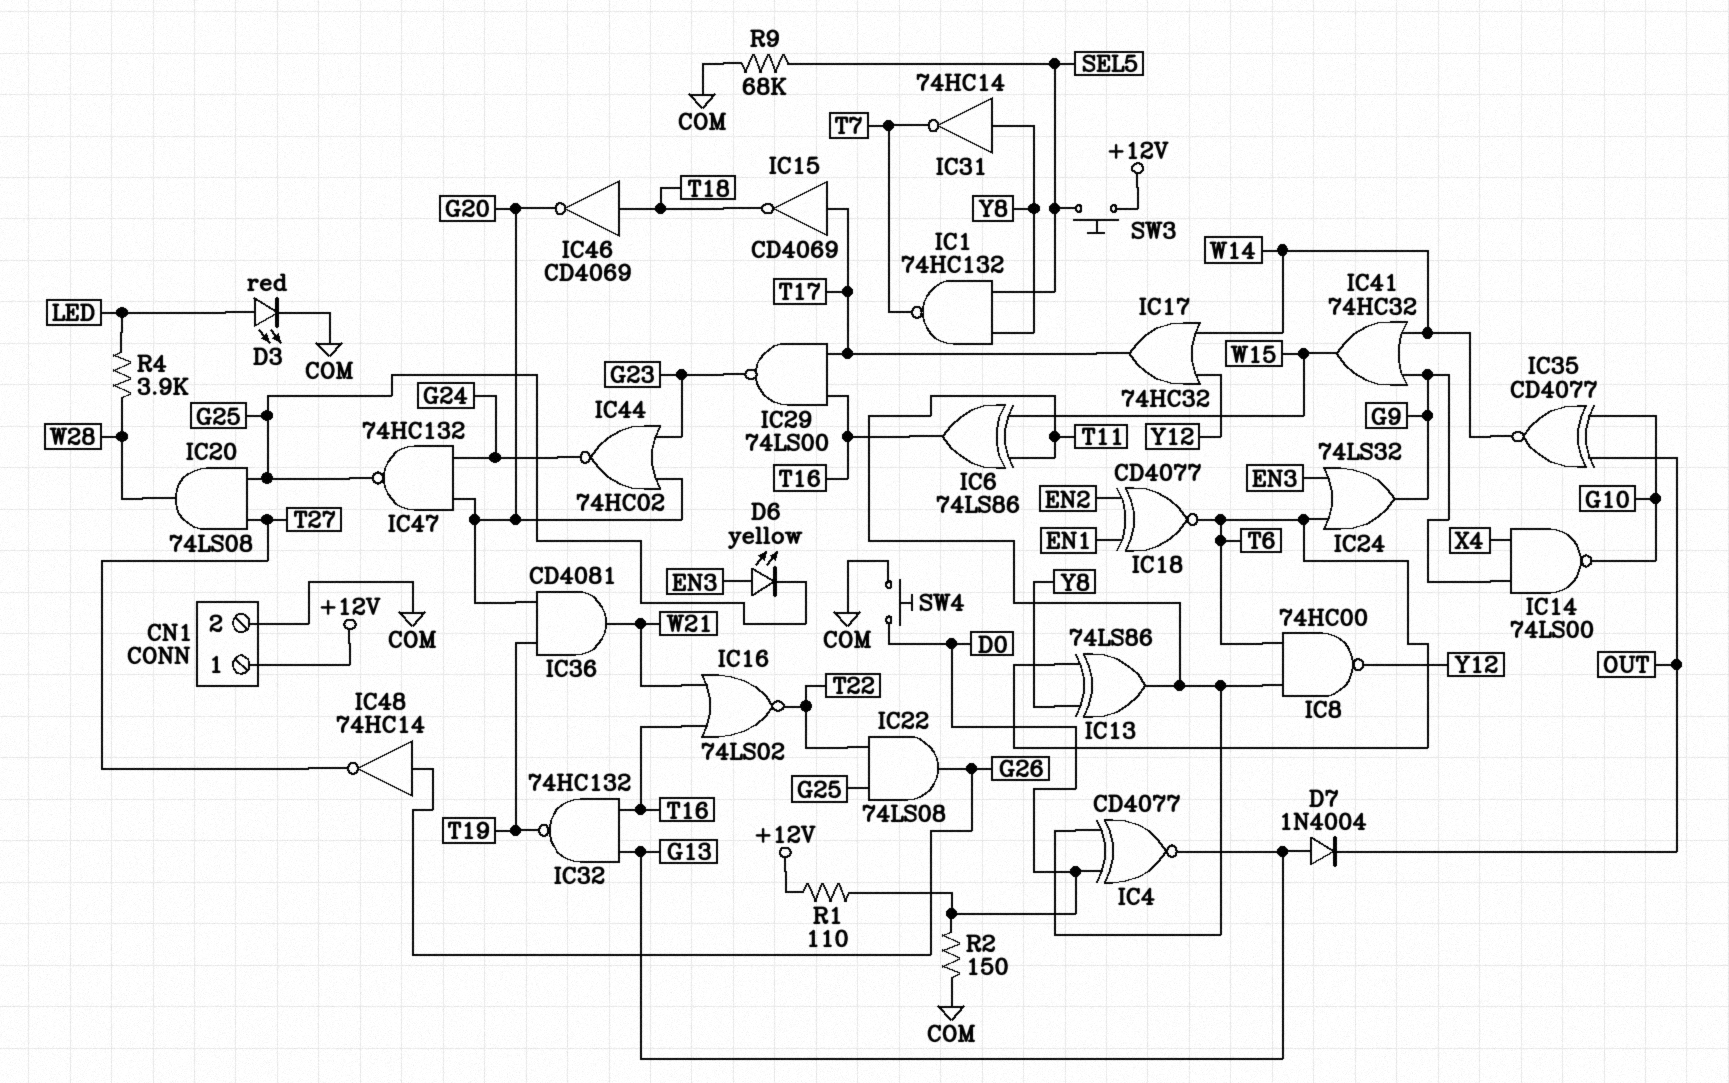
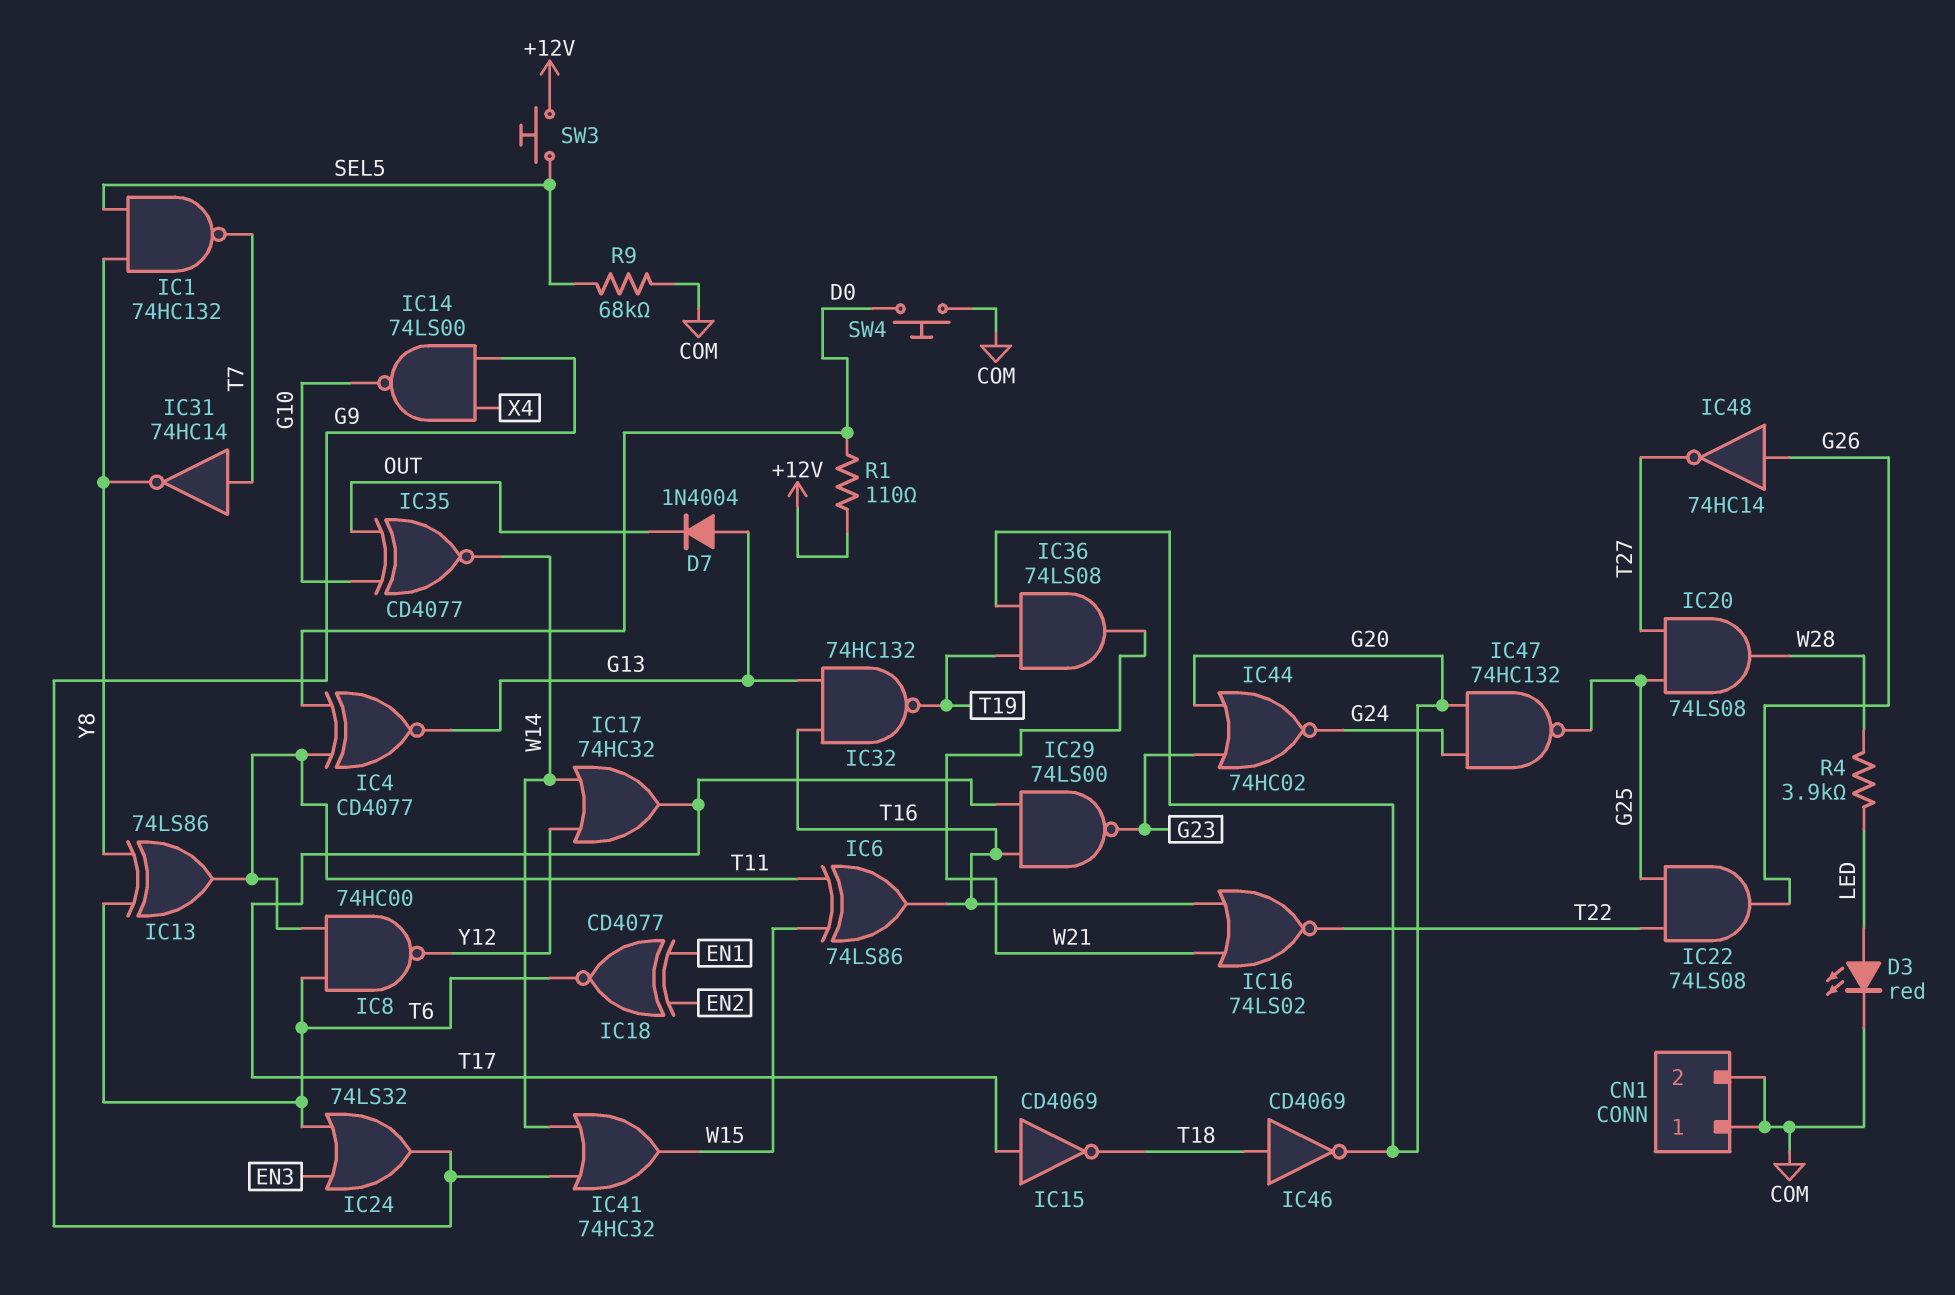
CN1 pin 1: +12V -> COM
D6: LED yellow (A EN3, K G25) -> none
IC31: NOT 74HC14 (in Y8, out T7) -> NOT 74HC14 (in T7, out Y8)
IC36: AND CD4081 (in G20, in T19, out W21) -> AND 74LS08 (in G20, in T19, out W21)
R2: 150 (COM, D0) -> none

